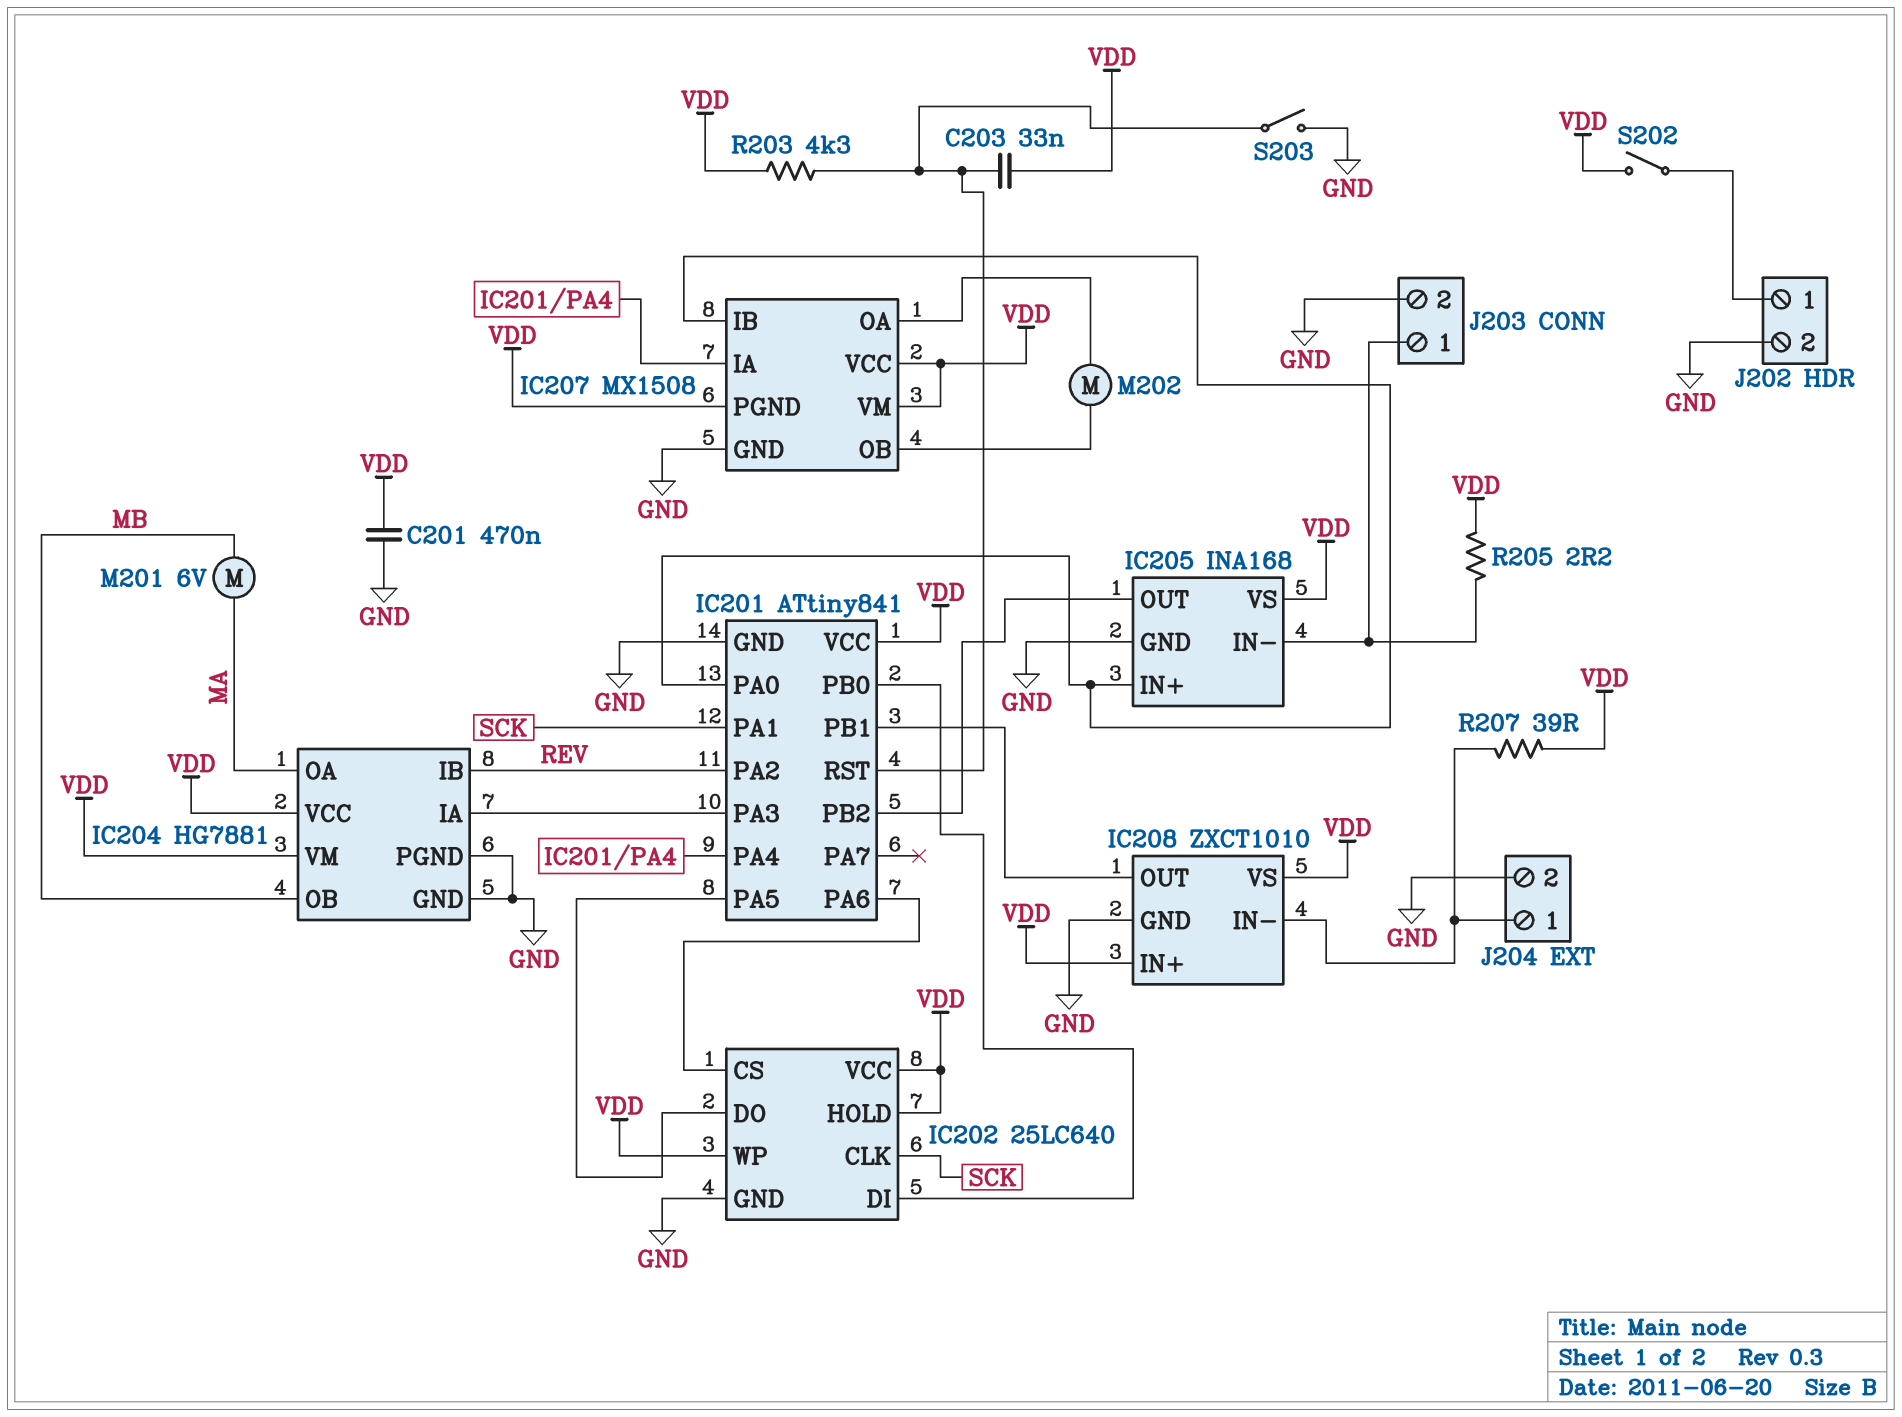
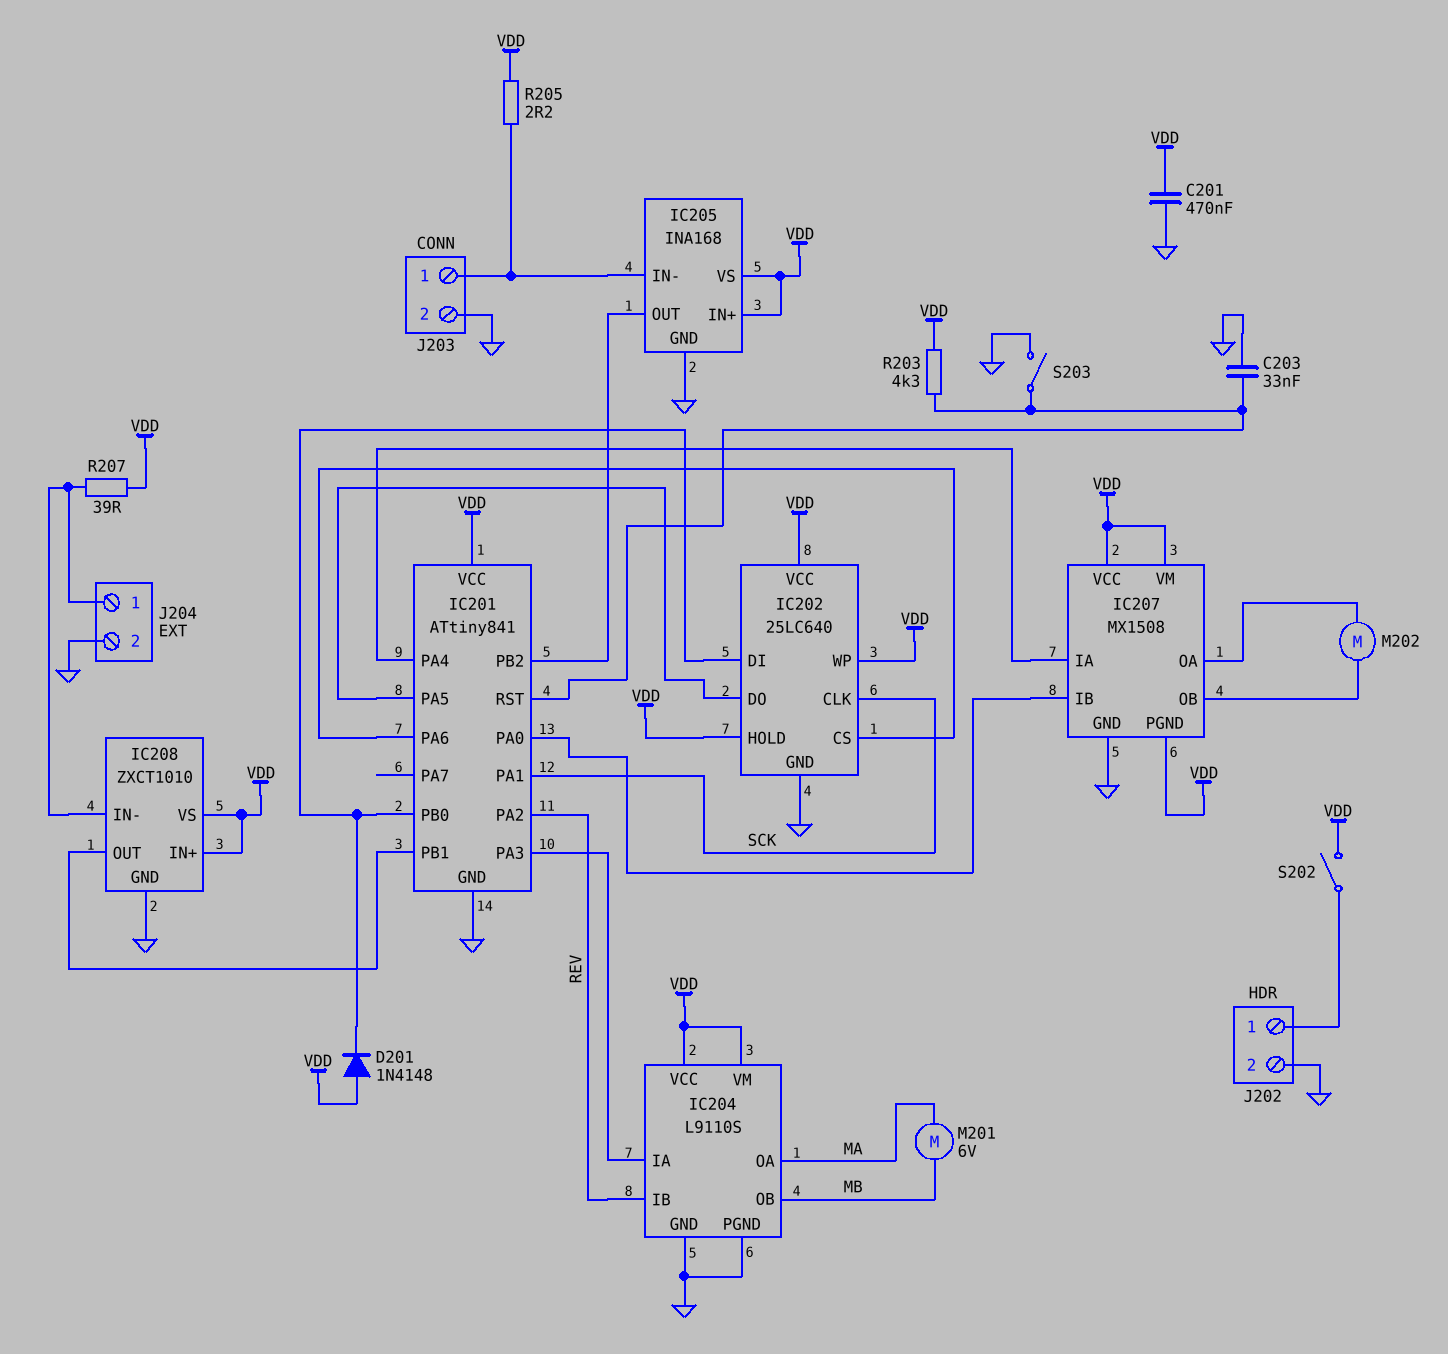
C203: 33nF (IC201/RST, VDD) -> 33nF (GND, IC201/RST)
D201: none -> diode 1N4148 (A VDD, K IC201/PB0)
IC204: HG7881 -> L9110S
IC205 pin IN+: IC201/PA0 -> VDD

